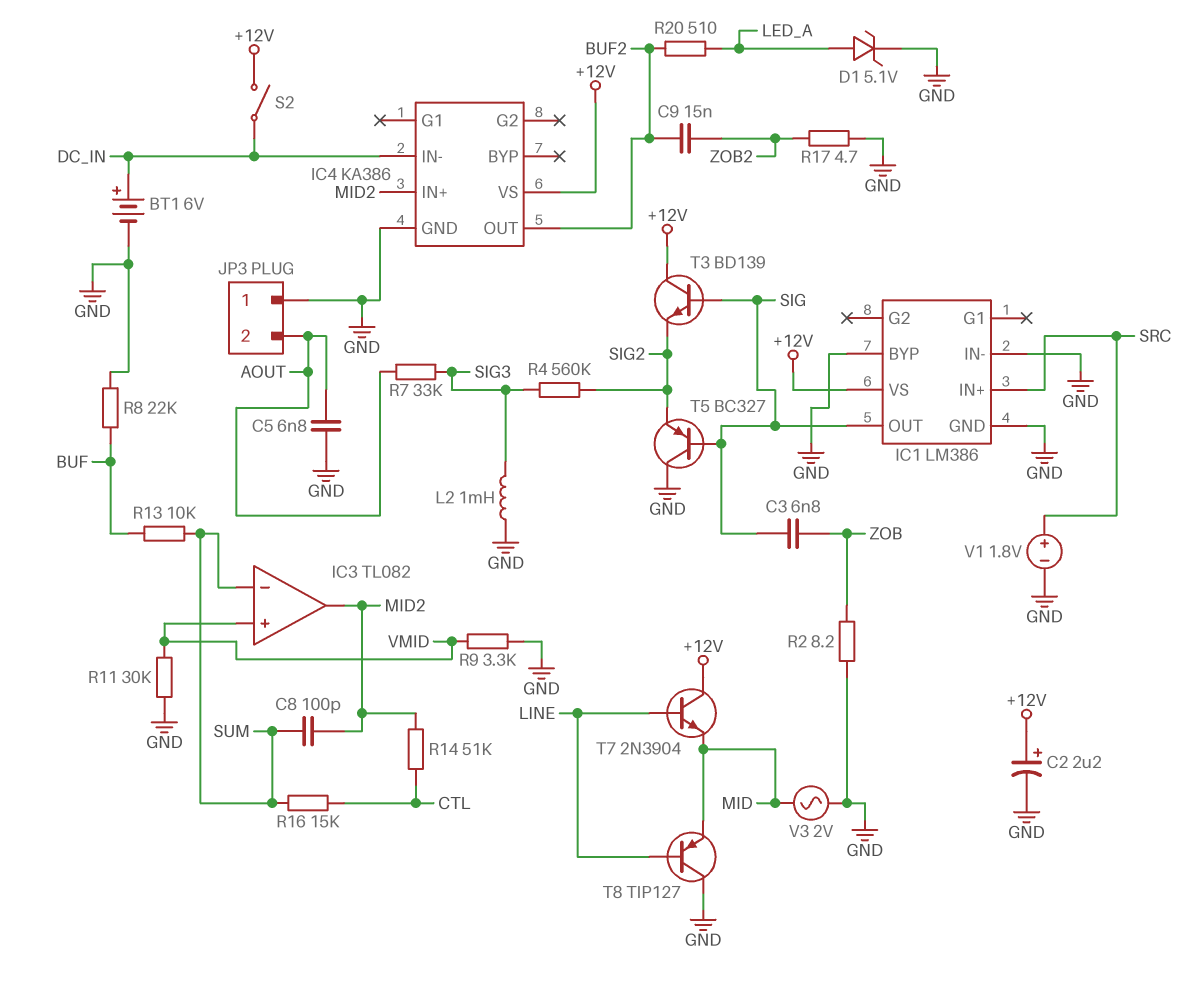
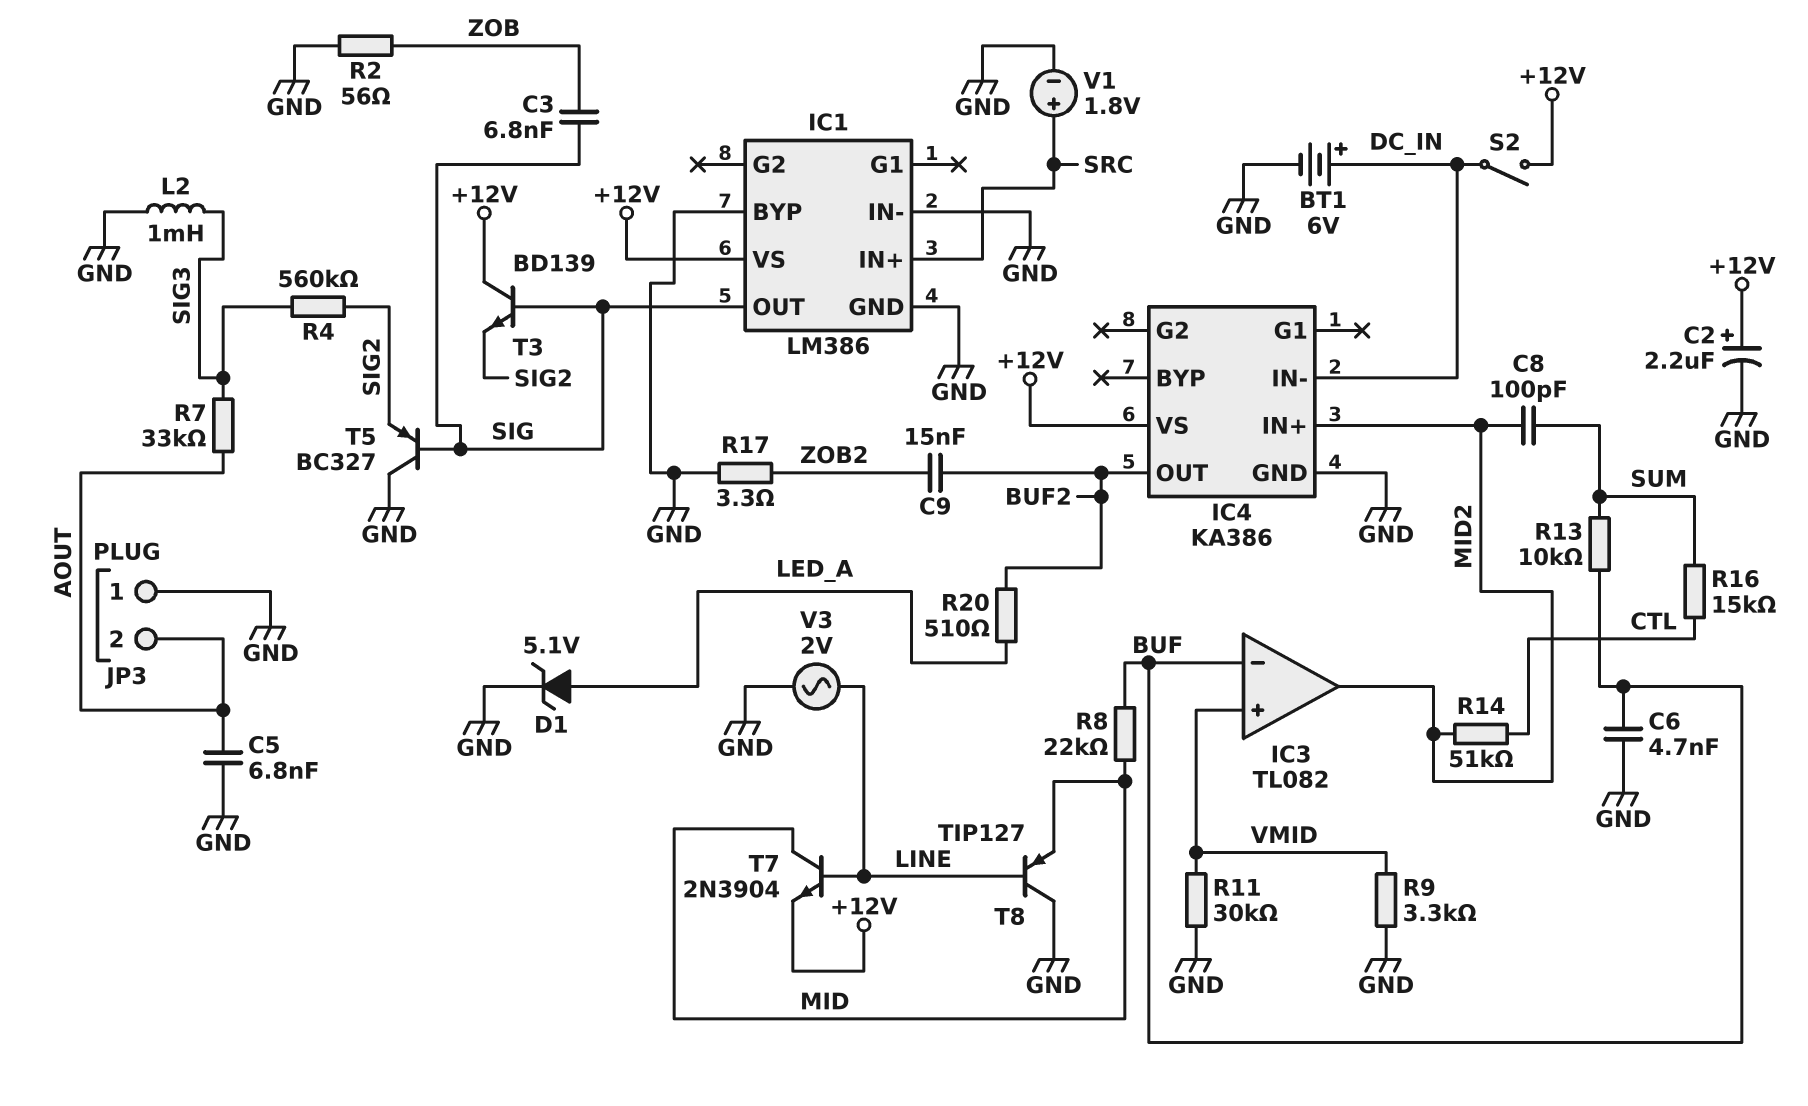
C6: none -> 4.7nF (BUF, GND)
IC3 pin in-: SUM -> BUF
R2: 8.2 (GND, ZOB) -> 56 (GND, ZOB)
R8: 22k (BUF, GND) -> 22k (BUF, MID)
R17: 4.7 (GND, ZOB2) -> 3.3 (GND, ZOB2)
T7: NPN 2N3904 (B LINE, C +12V, E MID) -> NPN 2N3904 (B LINE, C MID, E +12V)
V3: AC 2V (GND, MID) -> AC 2V (GND, LINE)

